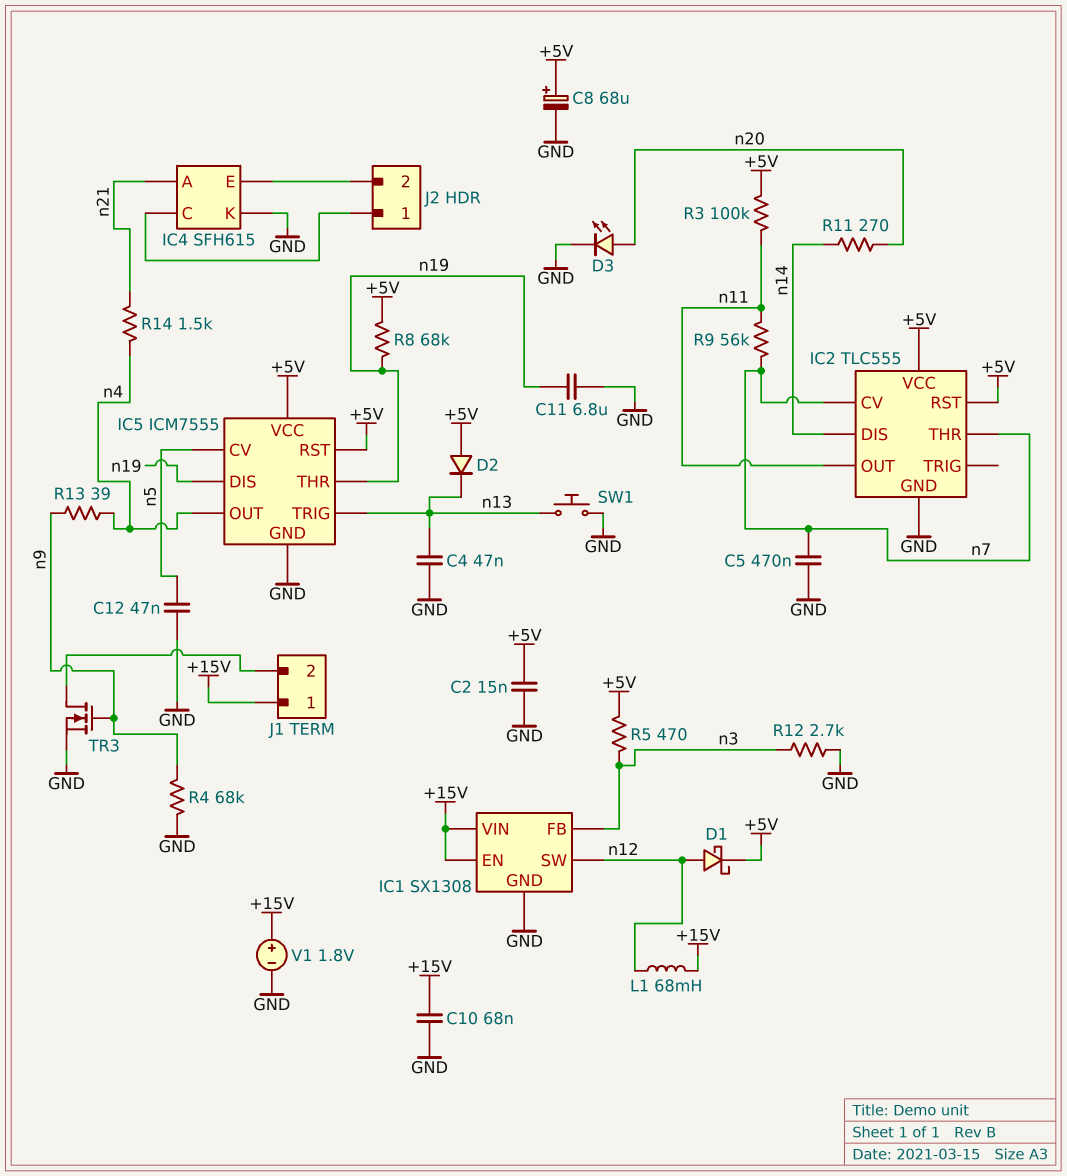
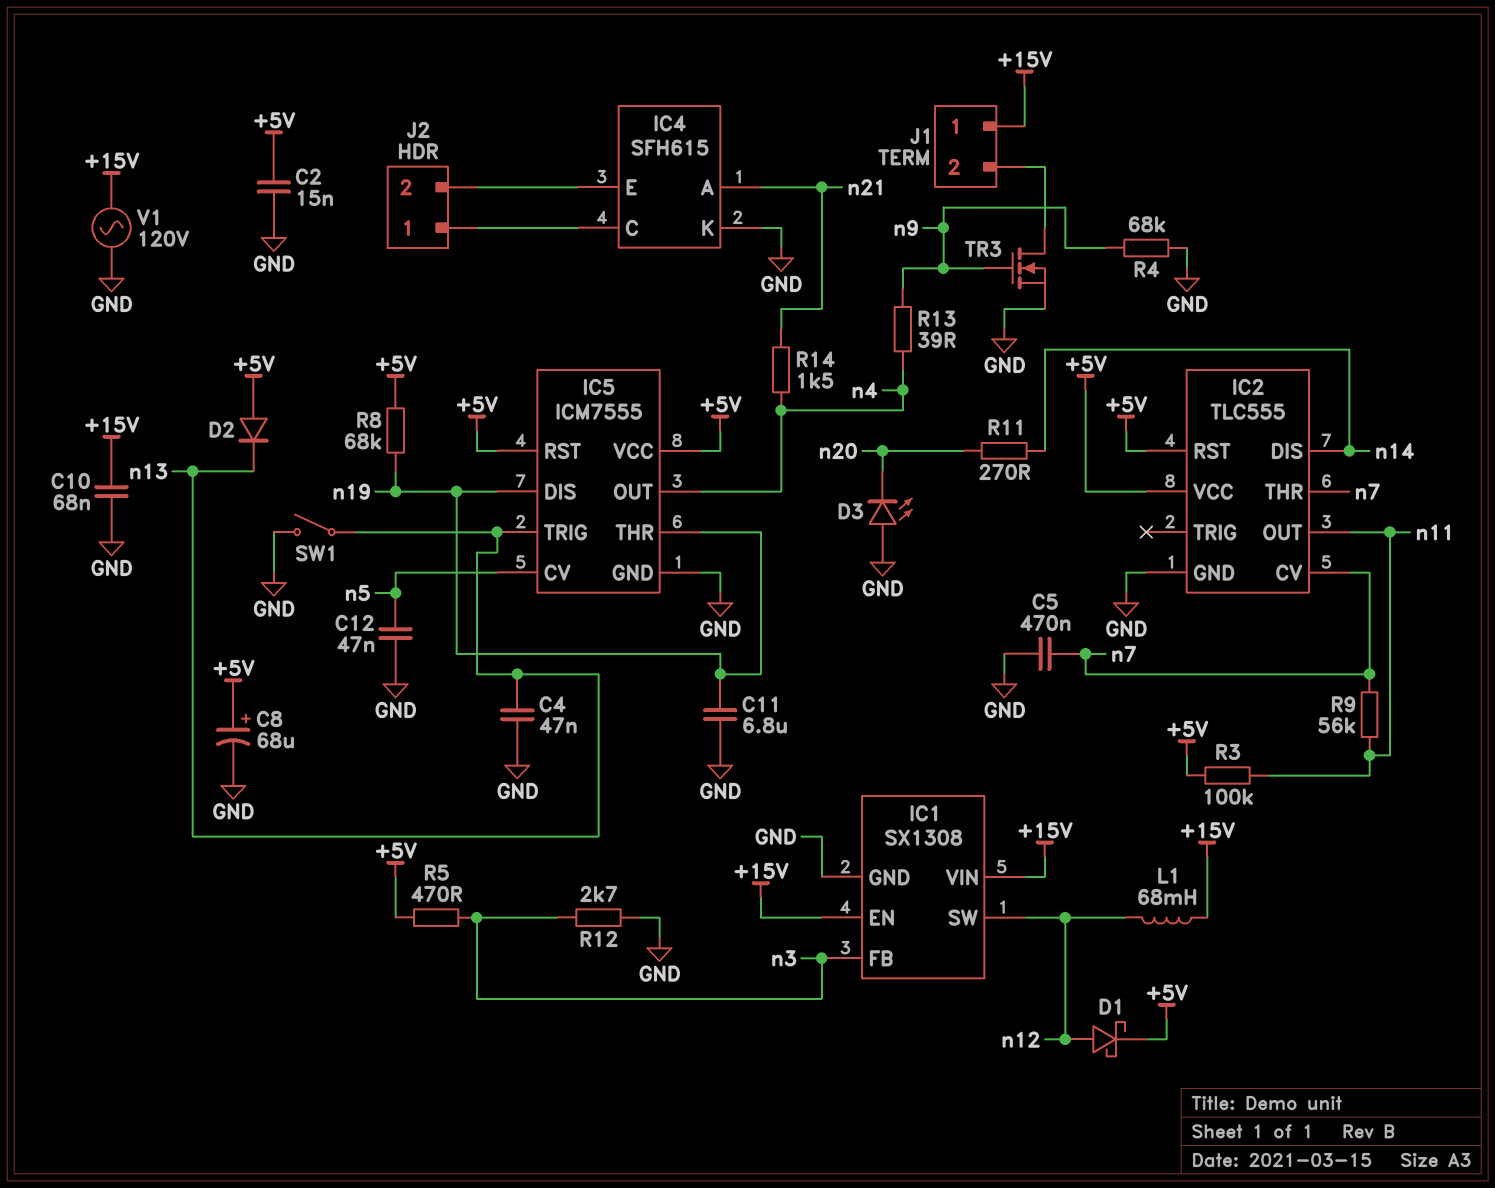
D3: LED (A n20, K GND) -> LED (A GND, K n20)
SW1: button (GND, n13) -> switch (GND, n13)
V1: 1.8V (plus +15V, minus GND) -> AC 120V (+15V, GND)

